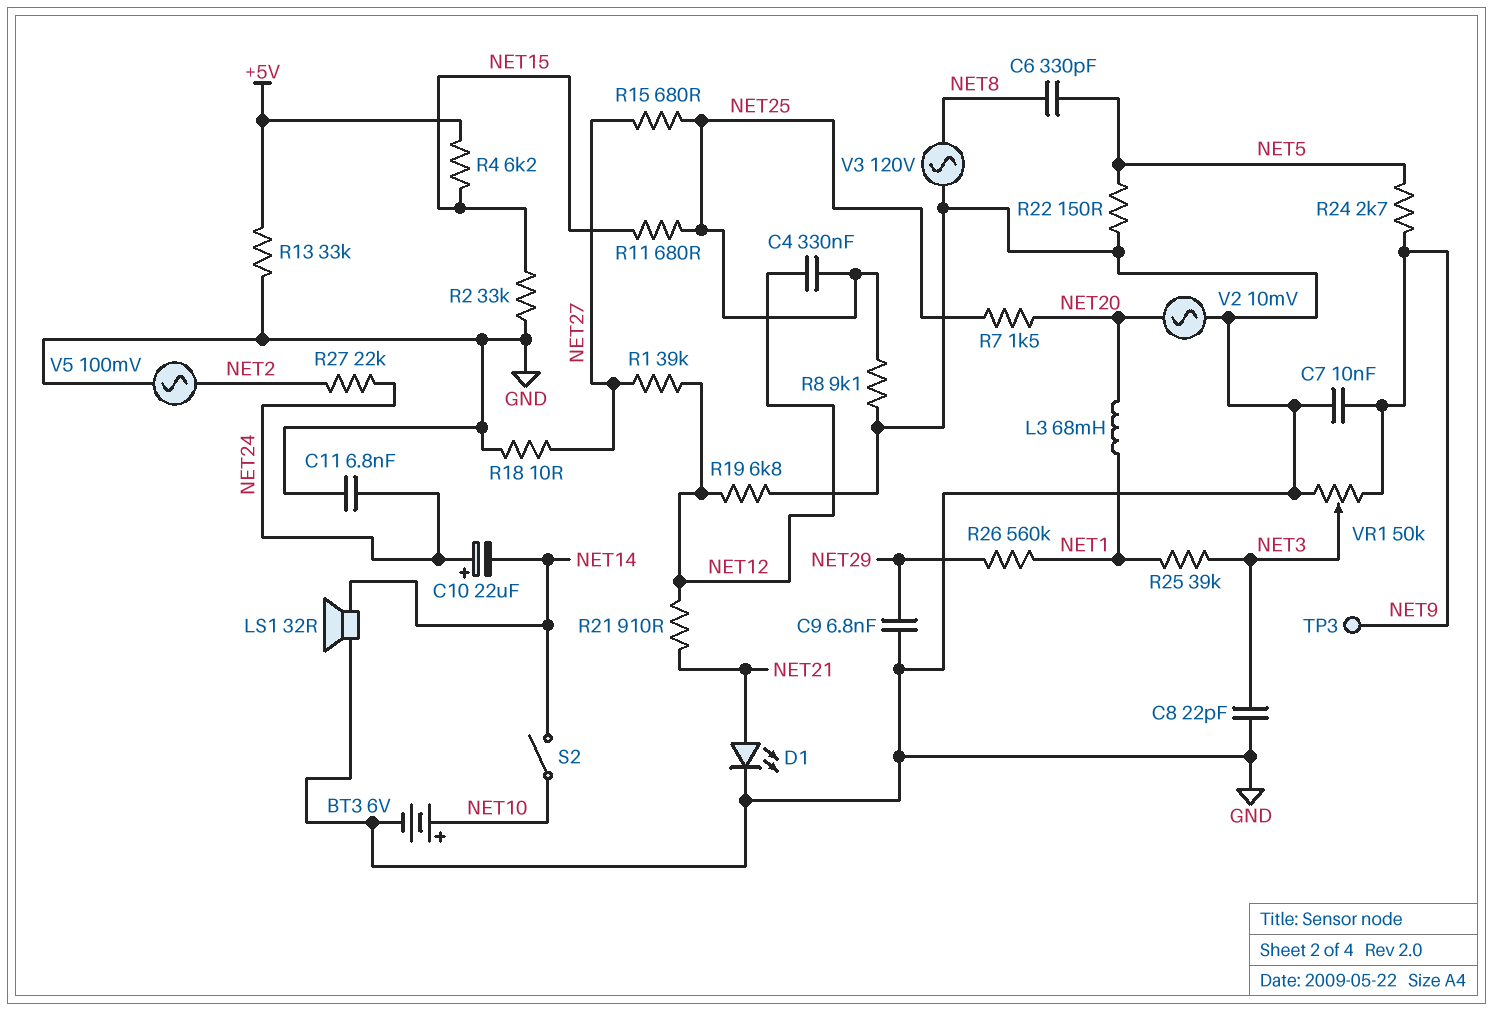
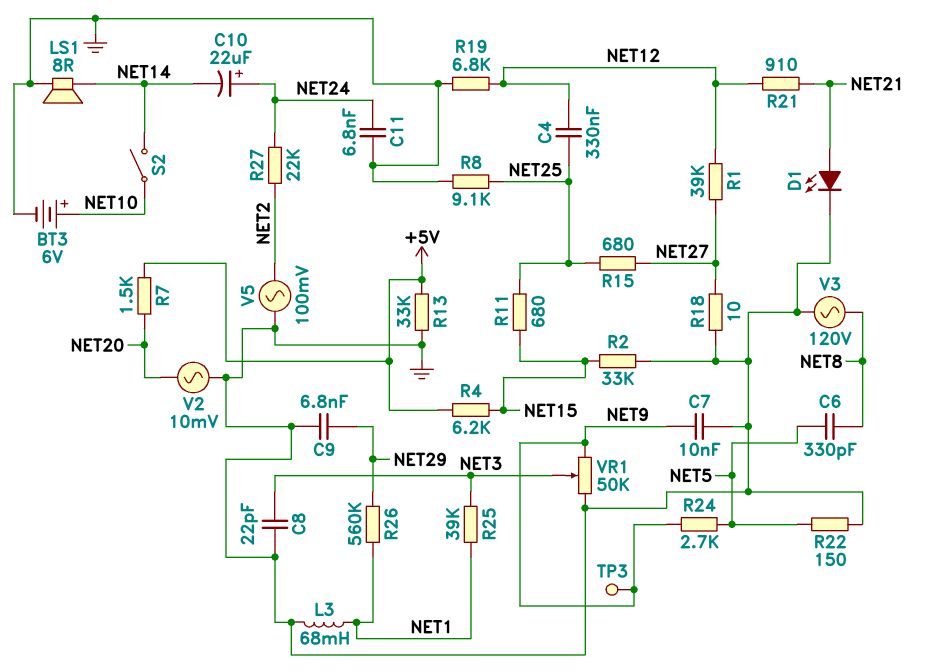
L3: 68mH (NET1, NET20) -> 68mH (GND, NET1)
LS1: speaker 32R (GND, NET14) -> speaker 8R (GND, NET14)
R7: 1.5k (NET20, NET25) -> 1.5k (+5V, NET20)

